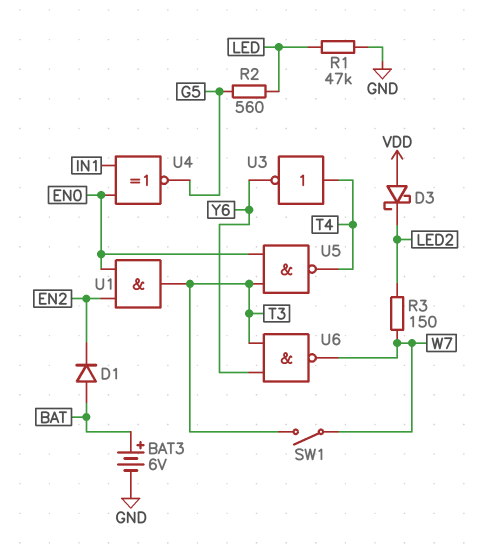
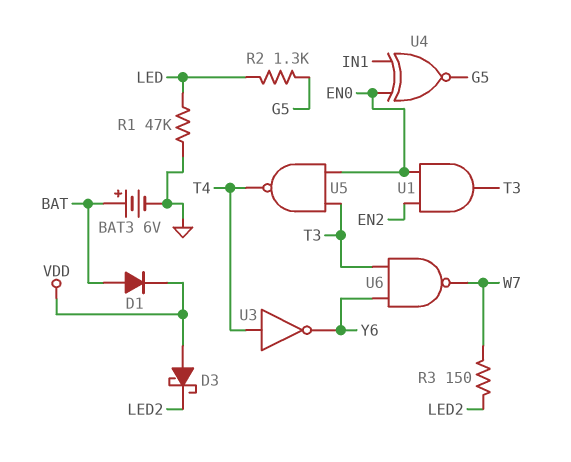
D1: diode (A BAT, K EN2) -> diode (A BAT, K VDD)
R2: 560 (G5, LED) -> 1.3k (G5, LED)
SW1: switch (T3, W7) -> none

